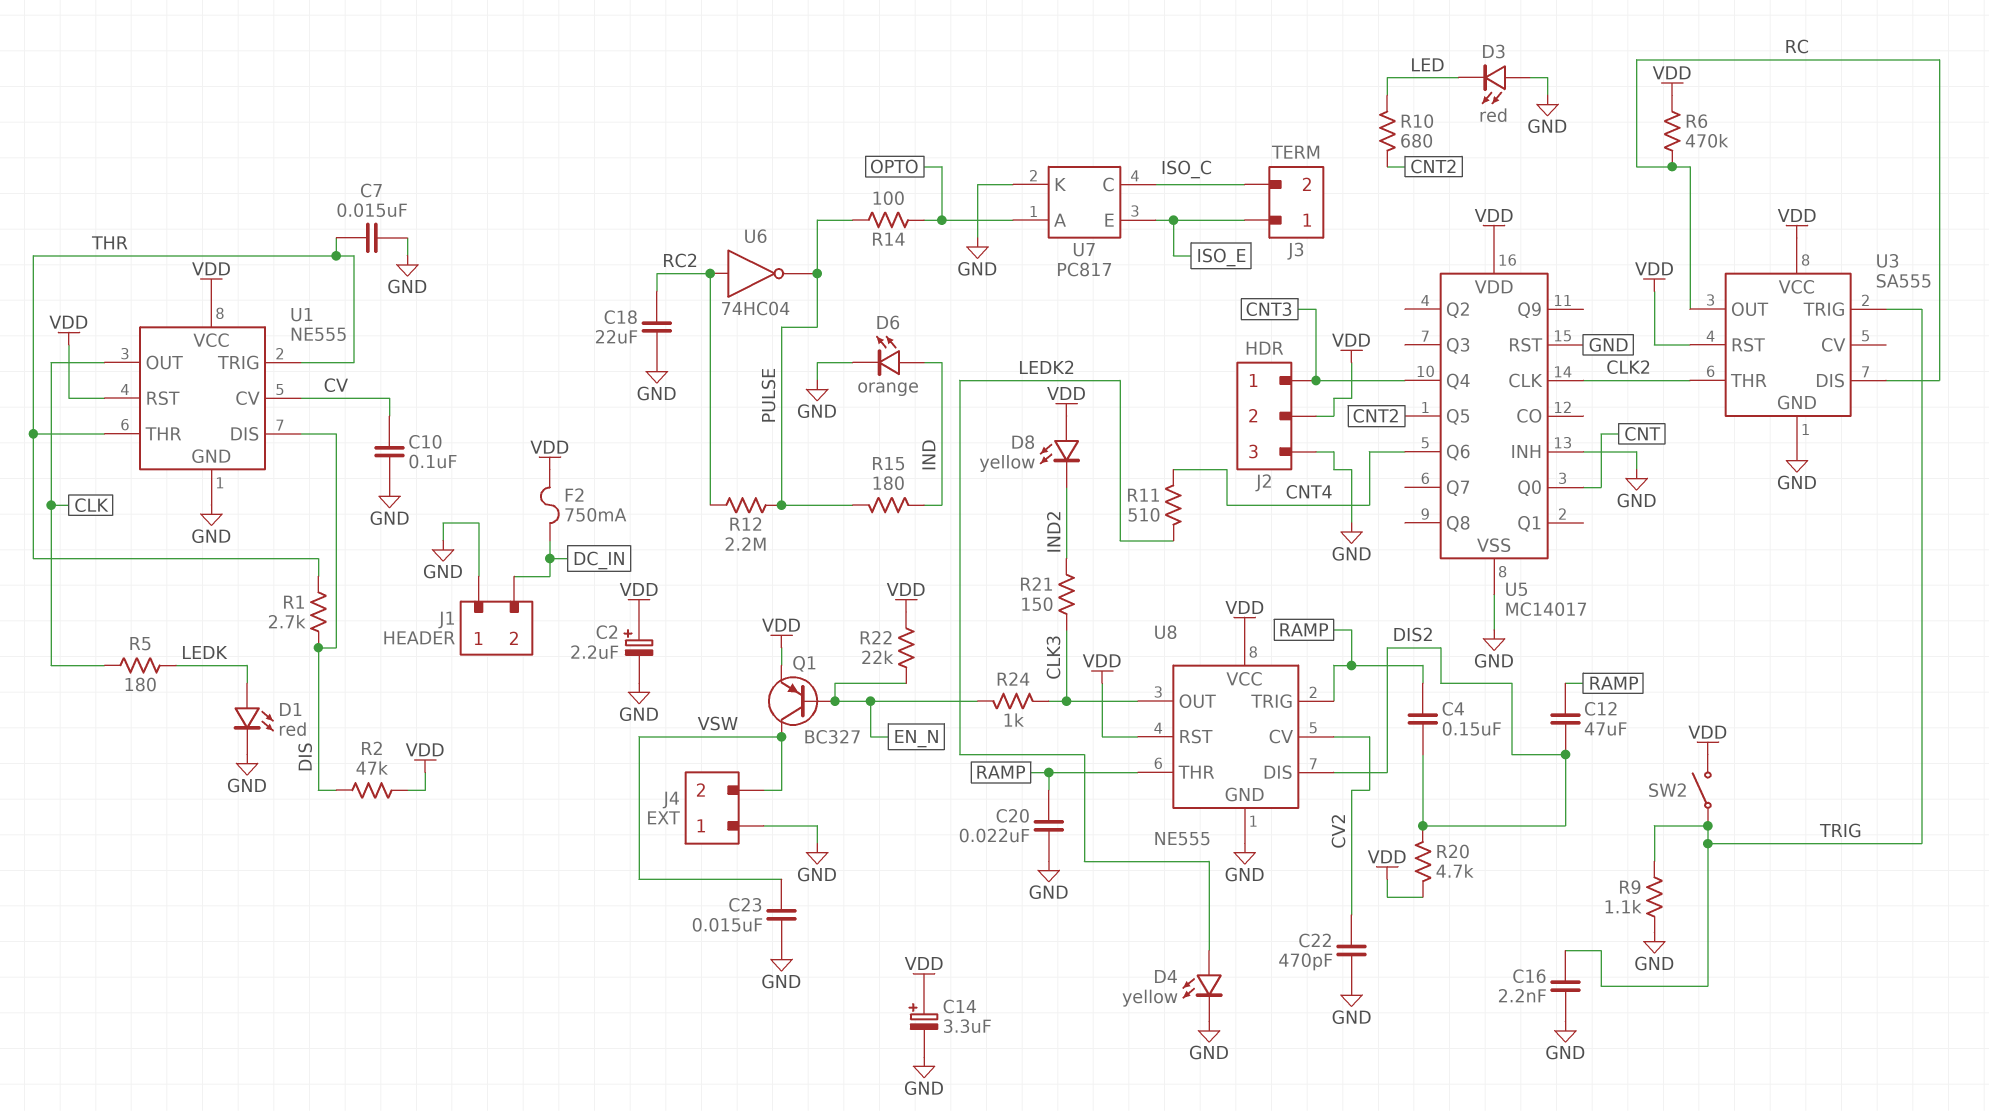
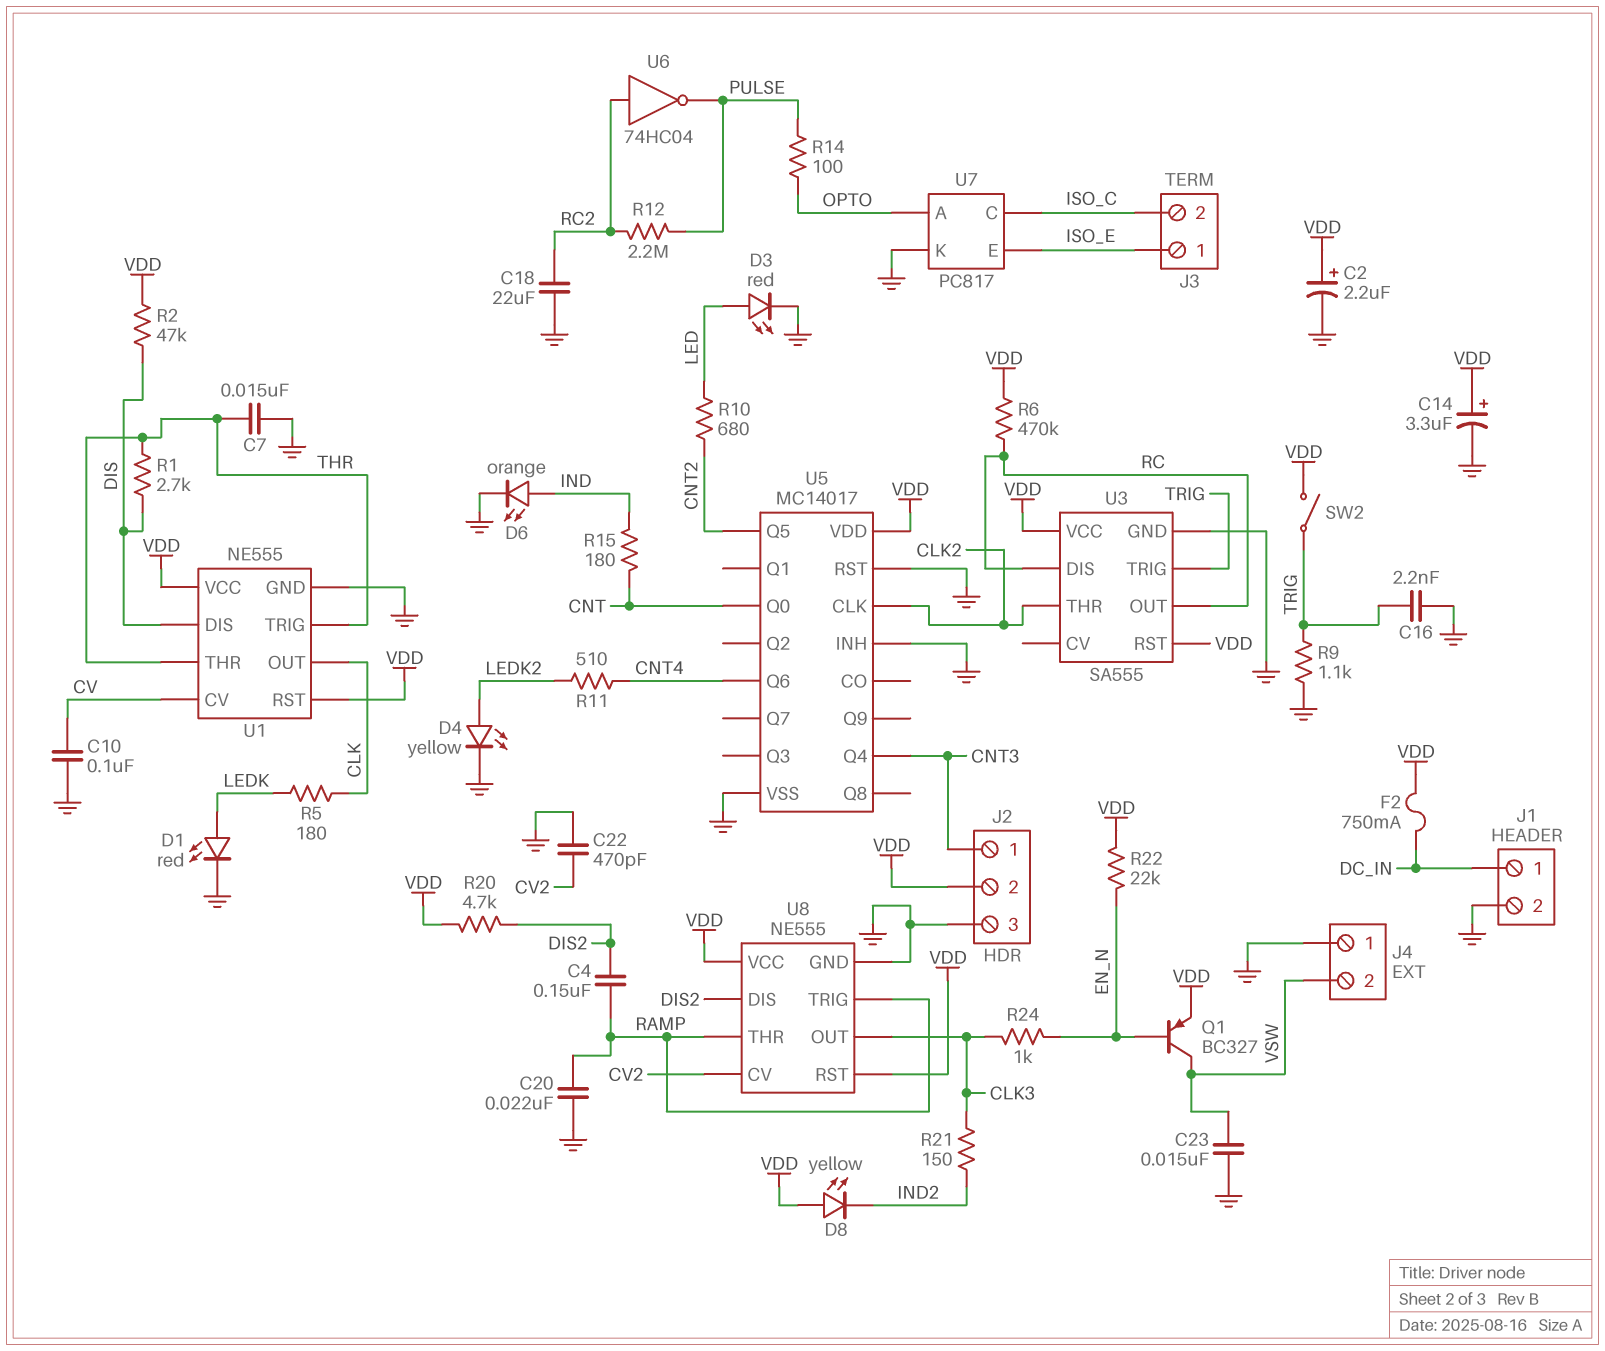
C12: 47uF (DIS2, RAMP) -> none
D3: LED red (A GND, K LED) -> LED red (A LED, K GND)
J1 pin 1: GND -> DC_IN
J1 pin 2: DC_IN -> GND
R15: 180 (IND, PULSE) -> 180 (CNT, IND)

